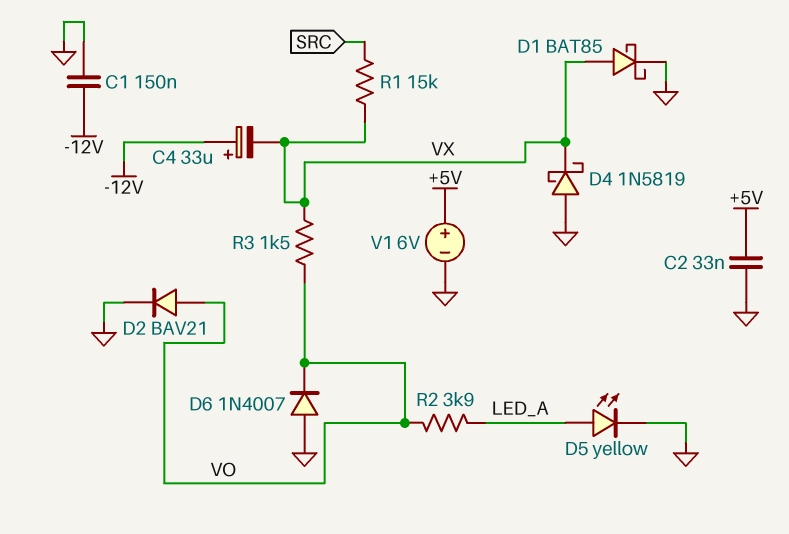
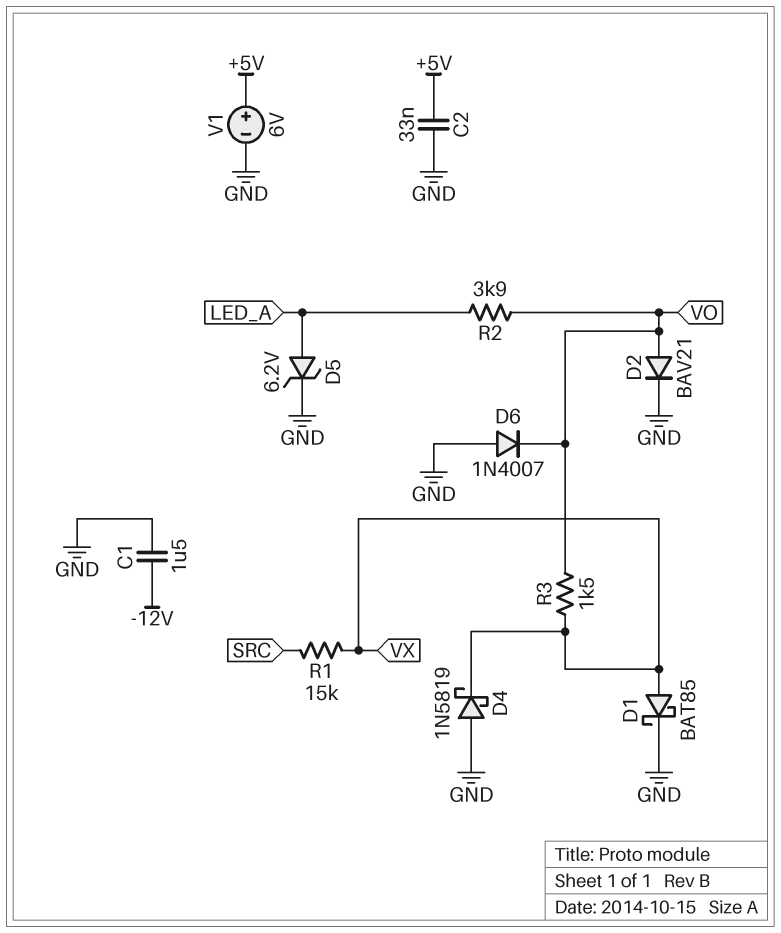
C1: 150nF (-12V, GND) -> 1.5uF (-12V, GND)
C4: 33uF (plus -12V, minus VX) -> none
D5: LED yellow (A LED_A, K GND) -> zener 6.2V (A LED_A, K GND)

